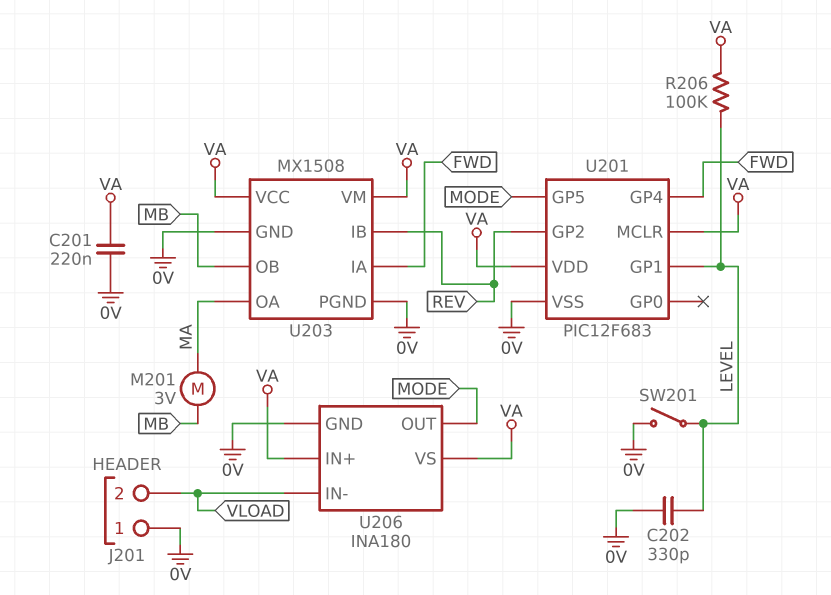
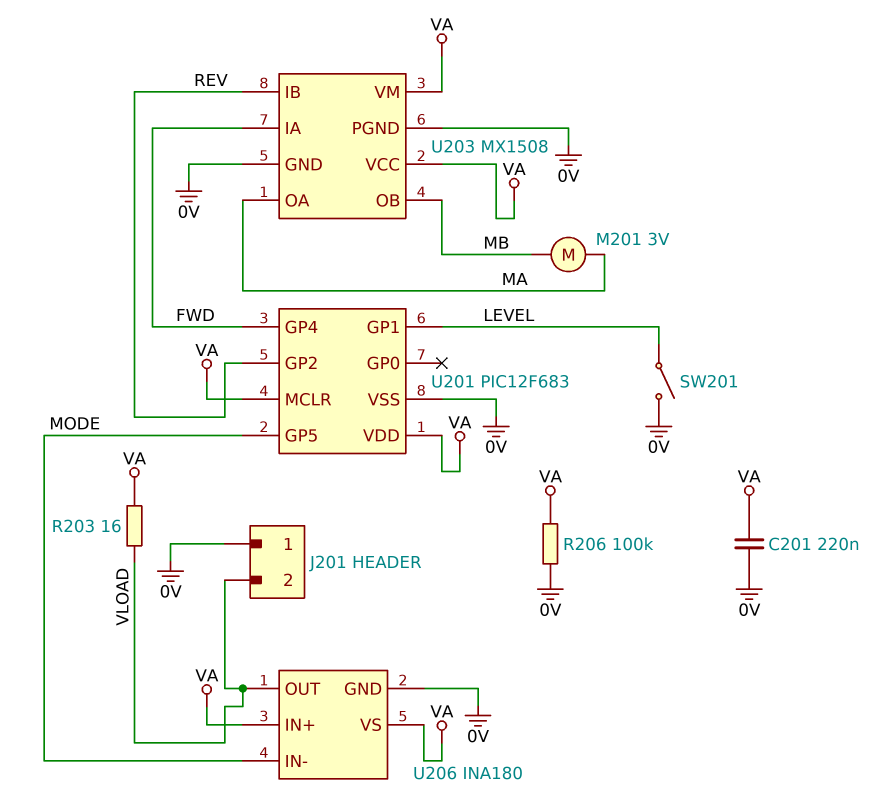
C202: 330pF (0V, LEVEL) -> none
R203: none -> 16 (VA, VLOAD)
R206: 100k (LEVEL, VA) -> 100k (0V, VA)
U206 pin IN-: VLOAD -> MODE
U206 pin OUT: MODE -> VLOAD

